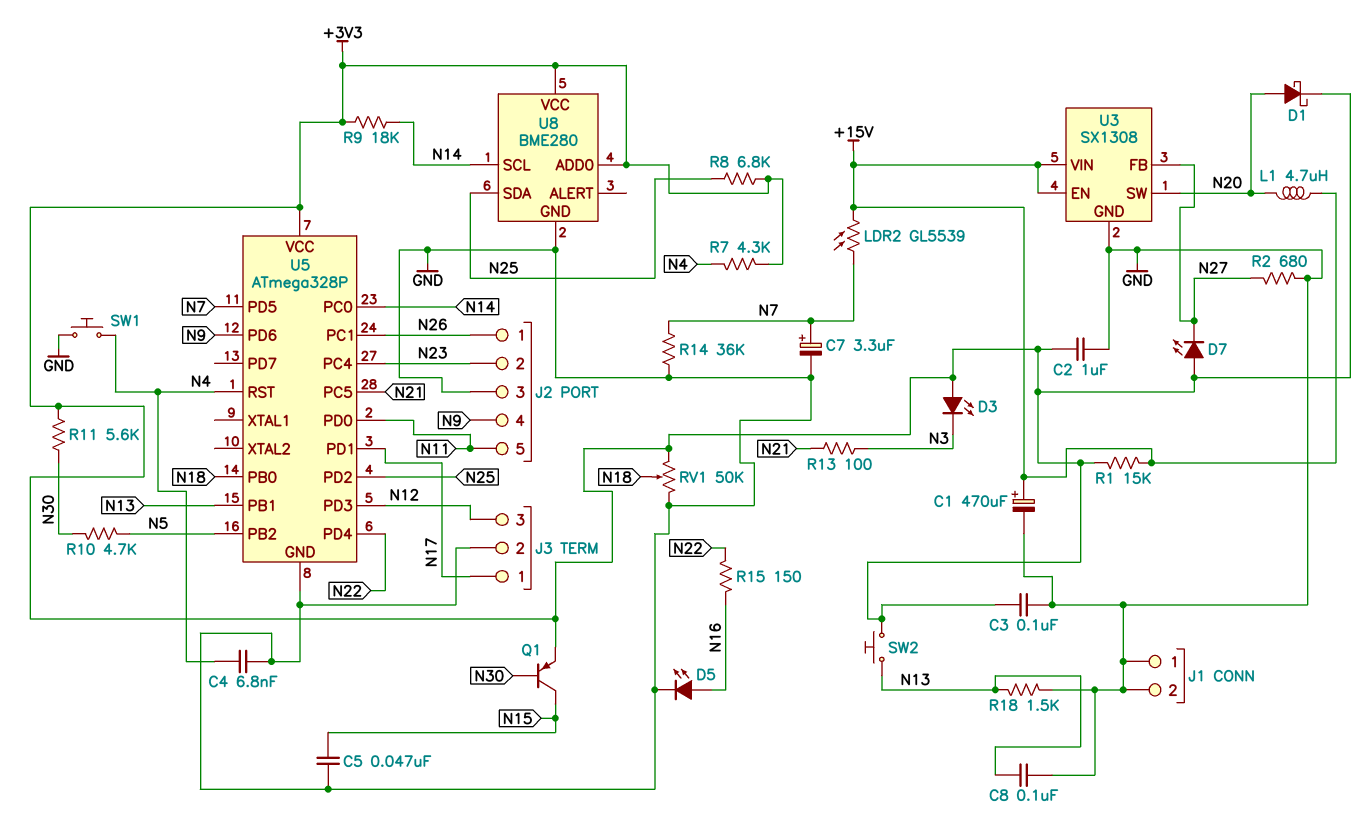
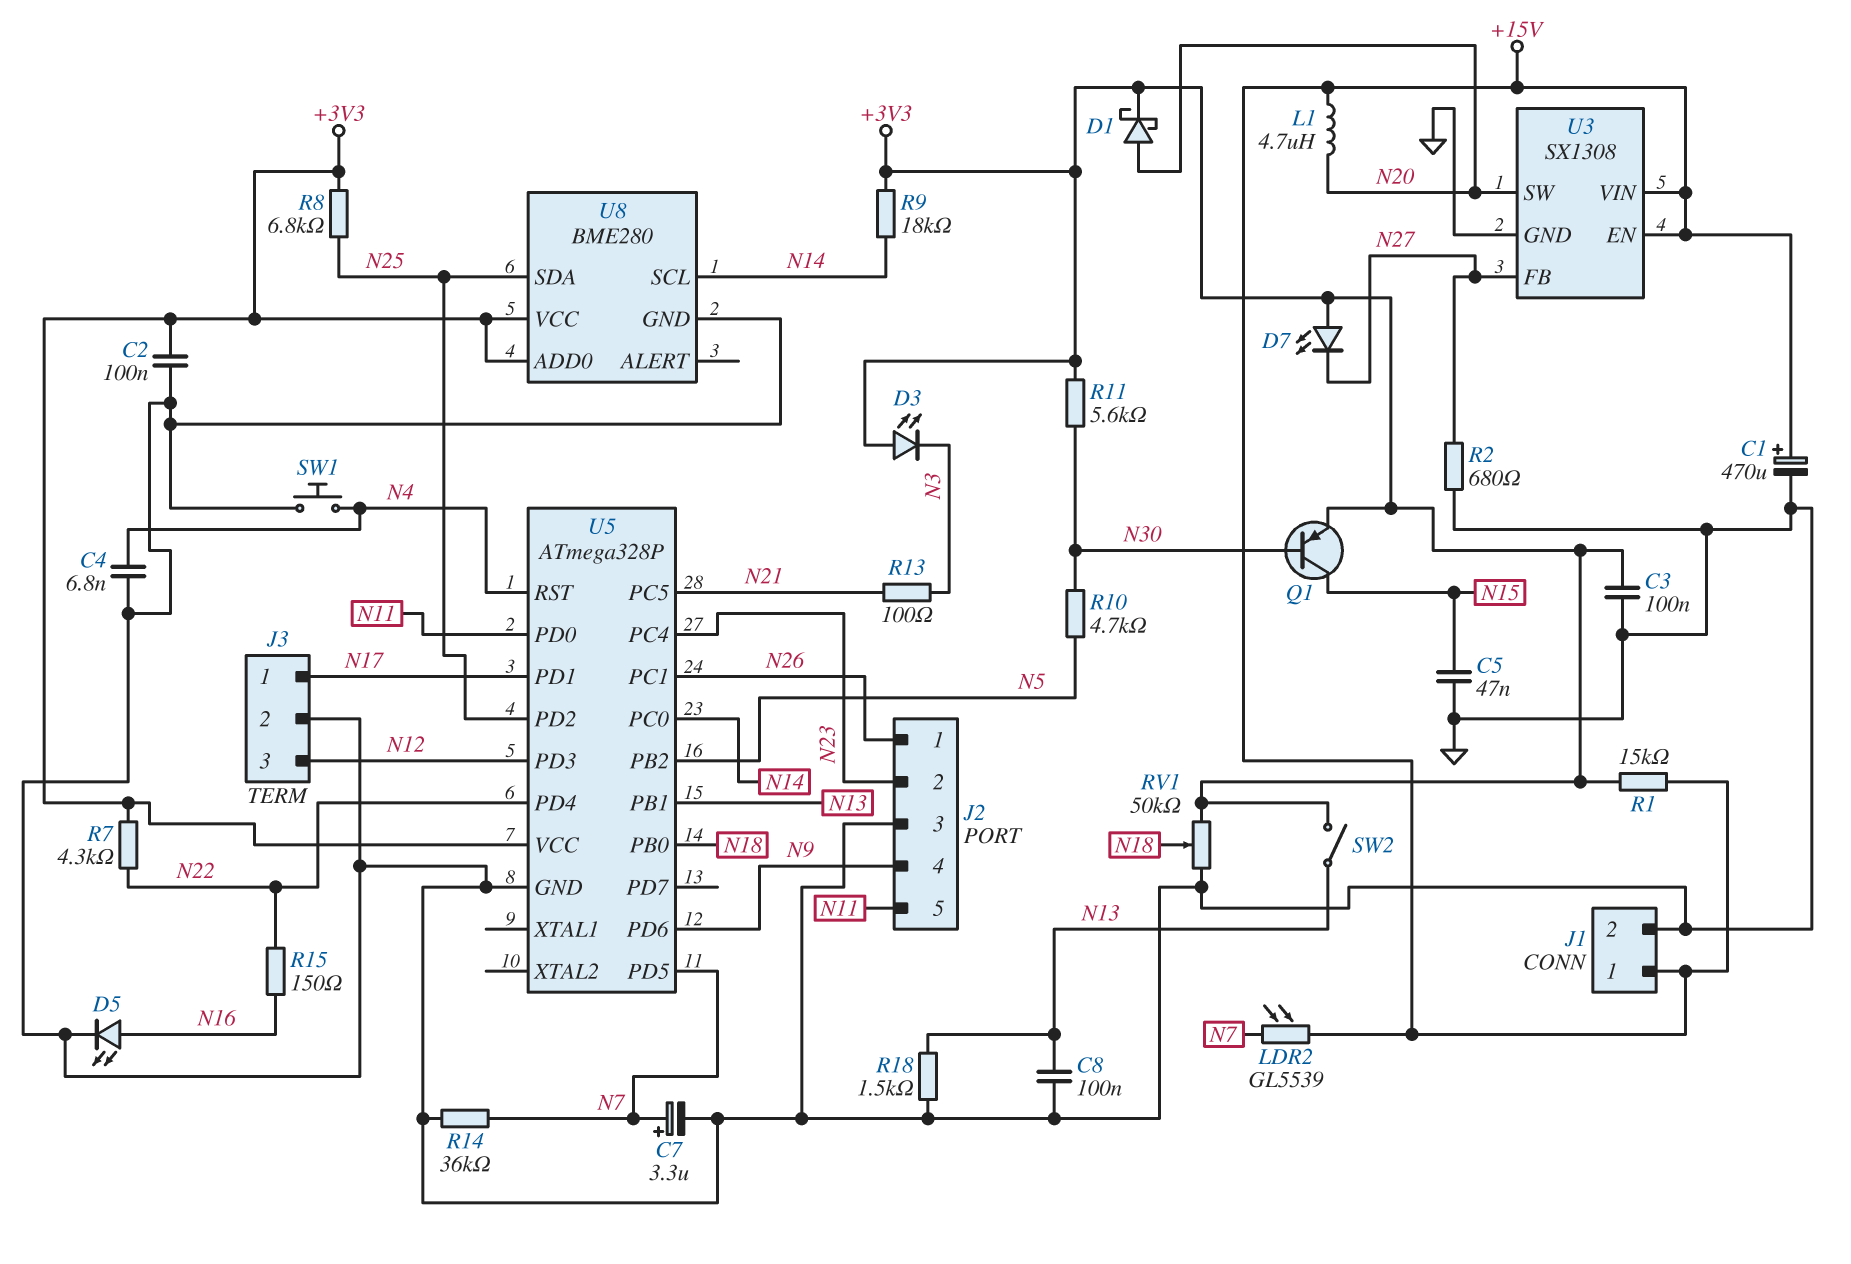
C2: 1uF (+3V3, GND) -> 100nF (+3V3, GND)
J1 pin 1: GND -> +15V
R7: 4.3k (+3V3, N4) -> 4.3k (+3V3, N22)
SW2: button (+3V3, N13) -> switch (+3V3, N13)

